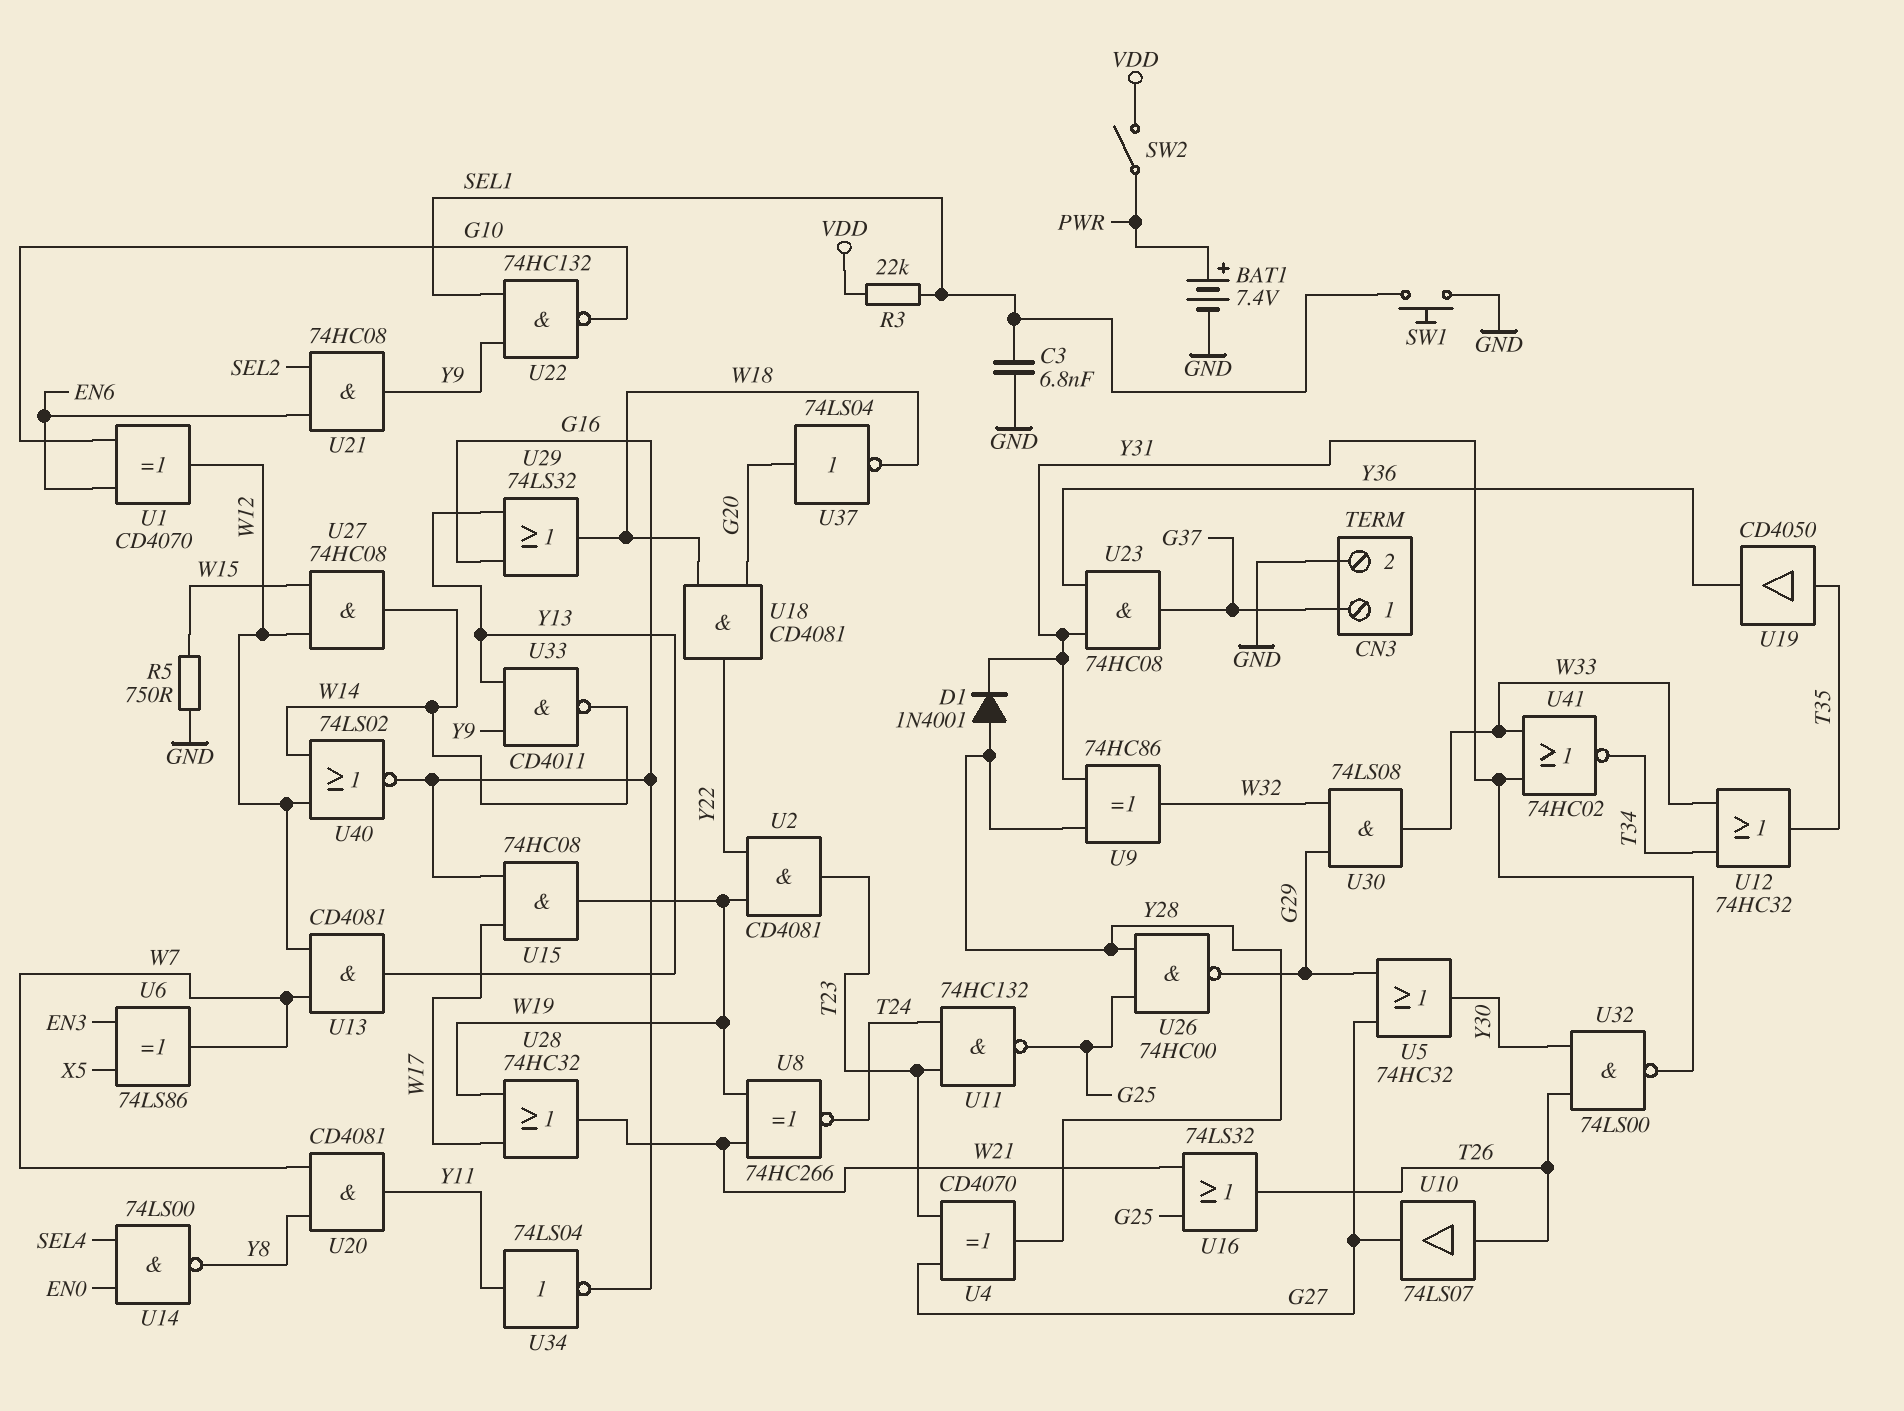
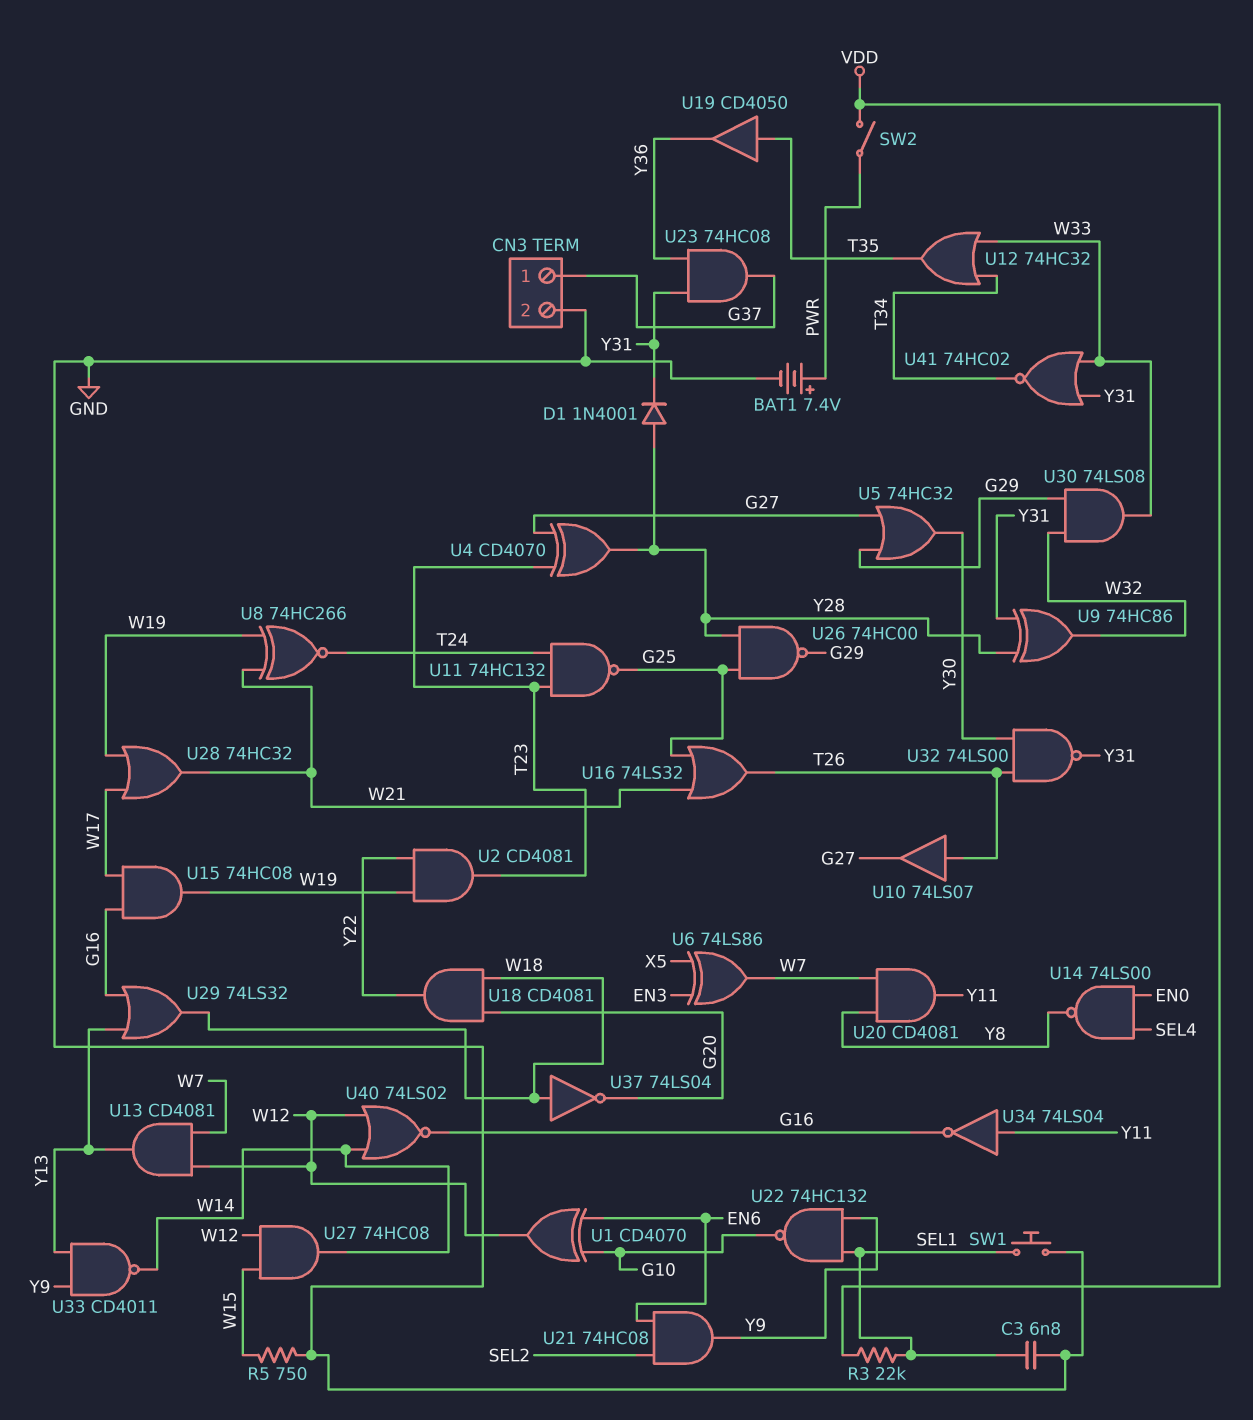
U37: NOT 74LS04 (in G20, out W18) -> NOT 74LS04 (in W18, out G20)

